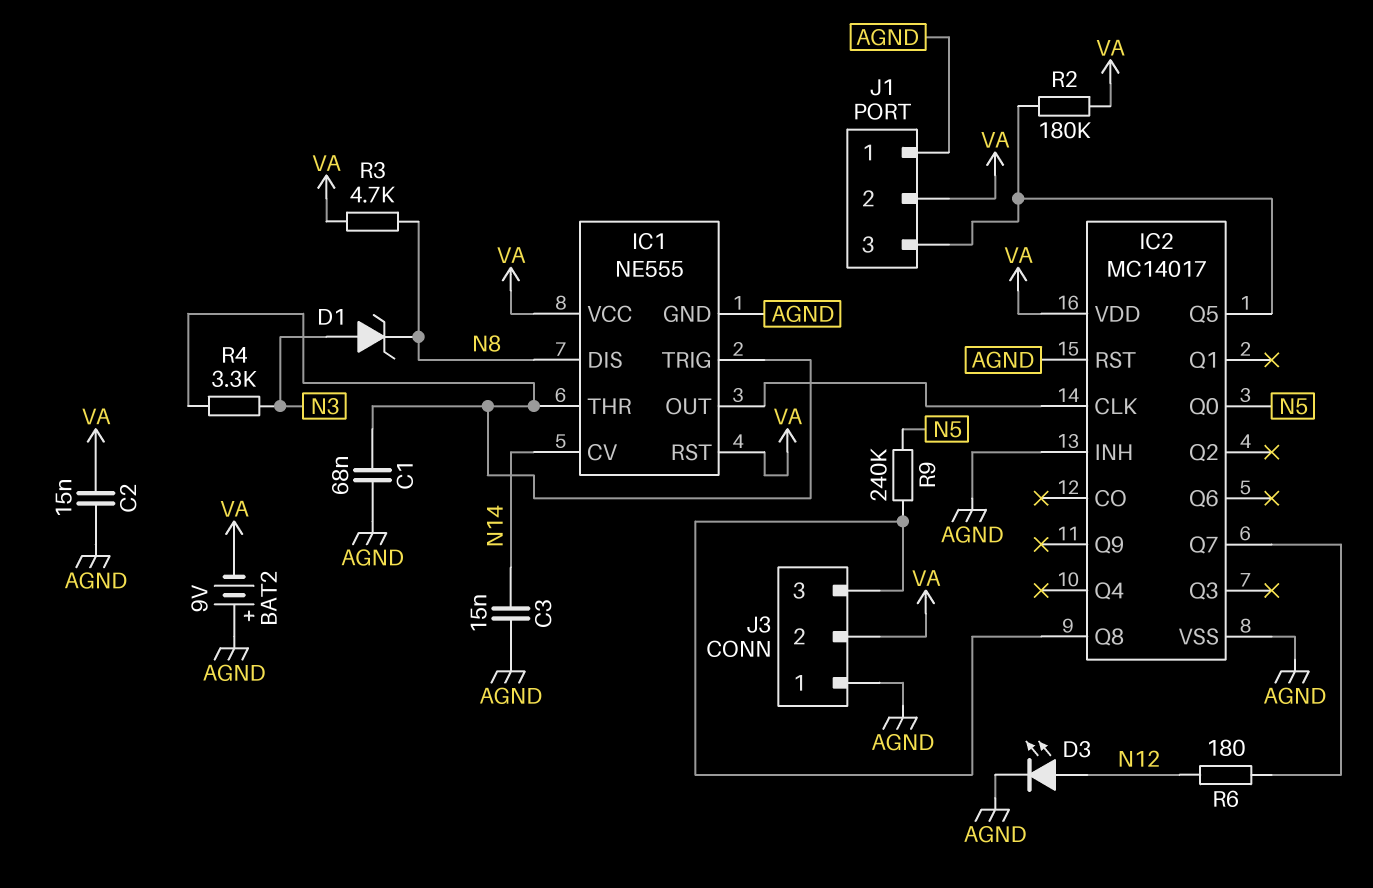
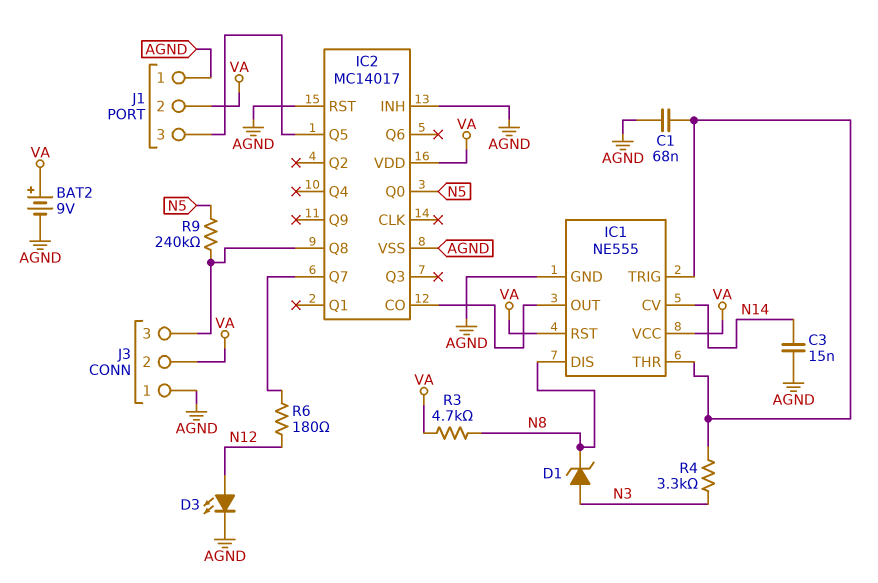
BAT2: 9V (plus AGND, minus VA) -> 9V (plus VA, minus AGND)
C2: 15nF (AGND, VA) -> none
IC2 pin CLK: IC1/OUT -> none
IC2 pin CO: none -> IC1/OUT
R2: 180k (IC2/Q5, VA) -> none

